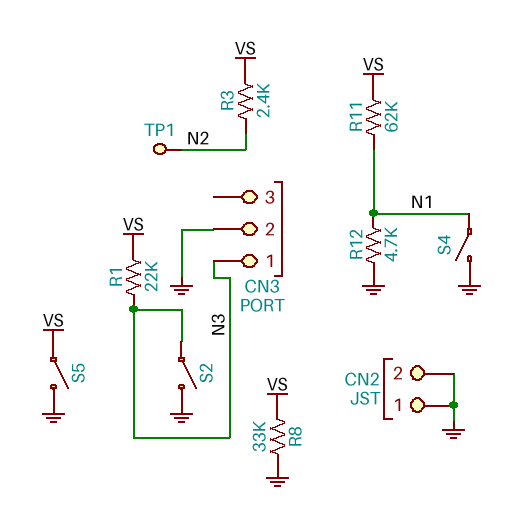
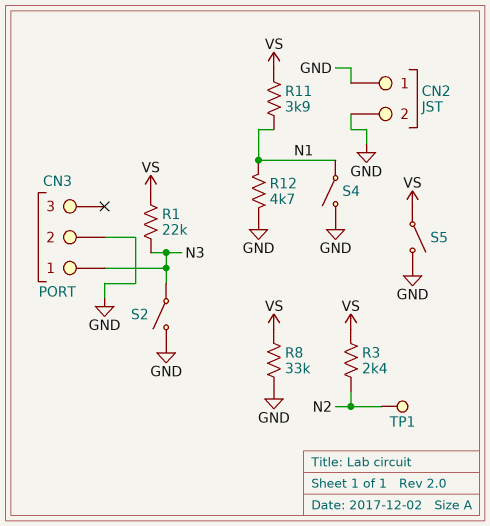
R11: 62k (N1, VS) -> 3.9k (N1, VS)

